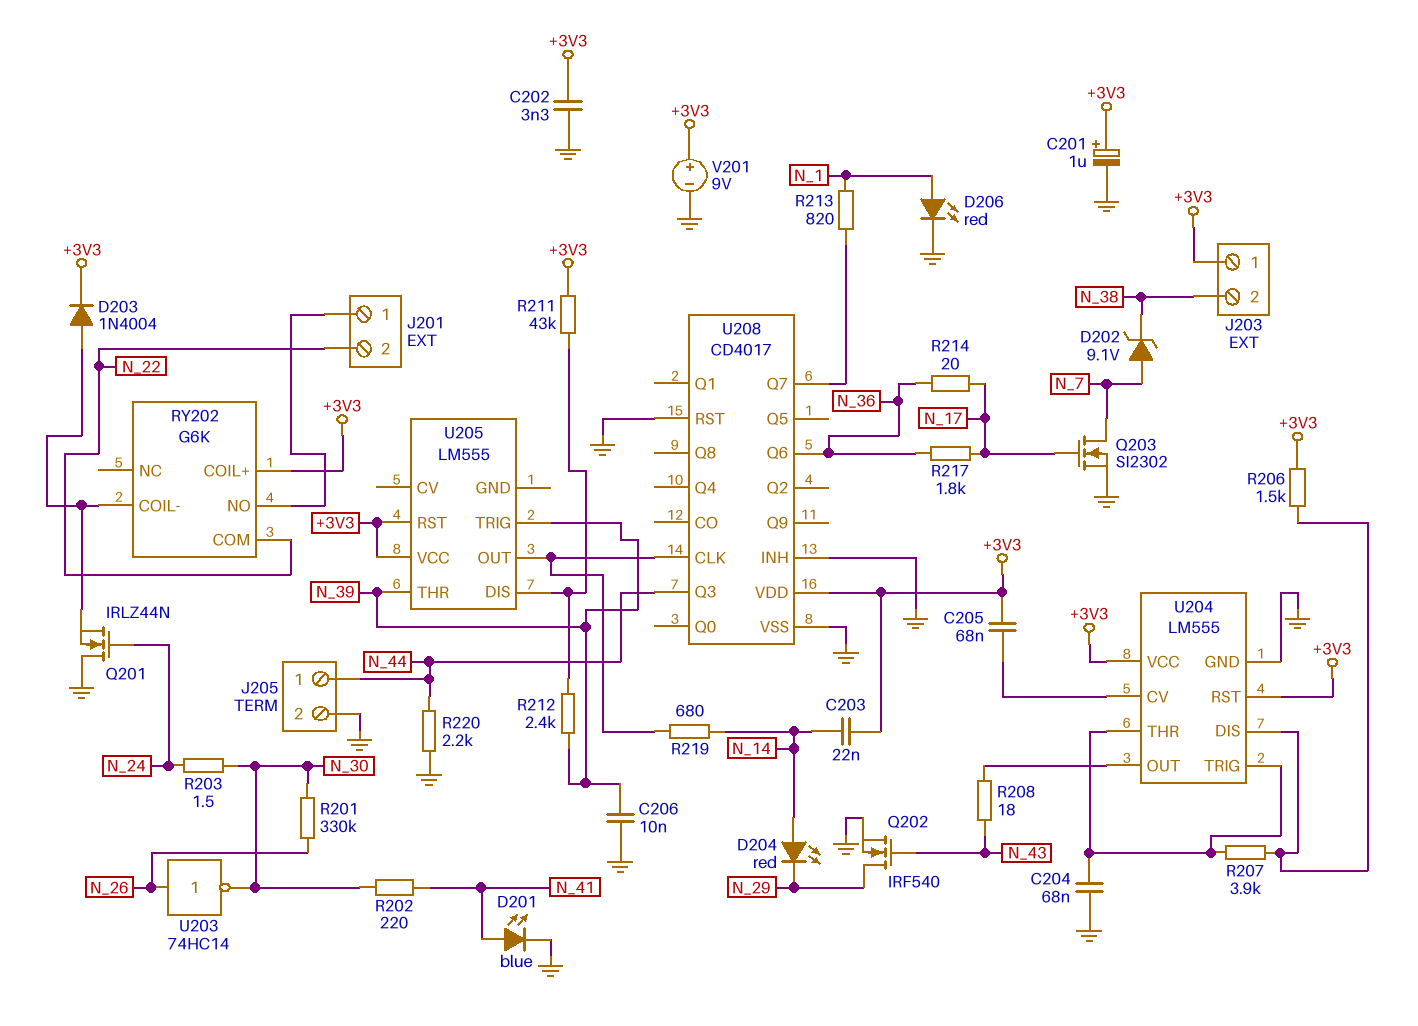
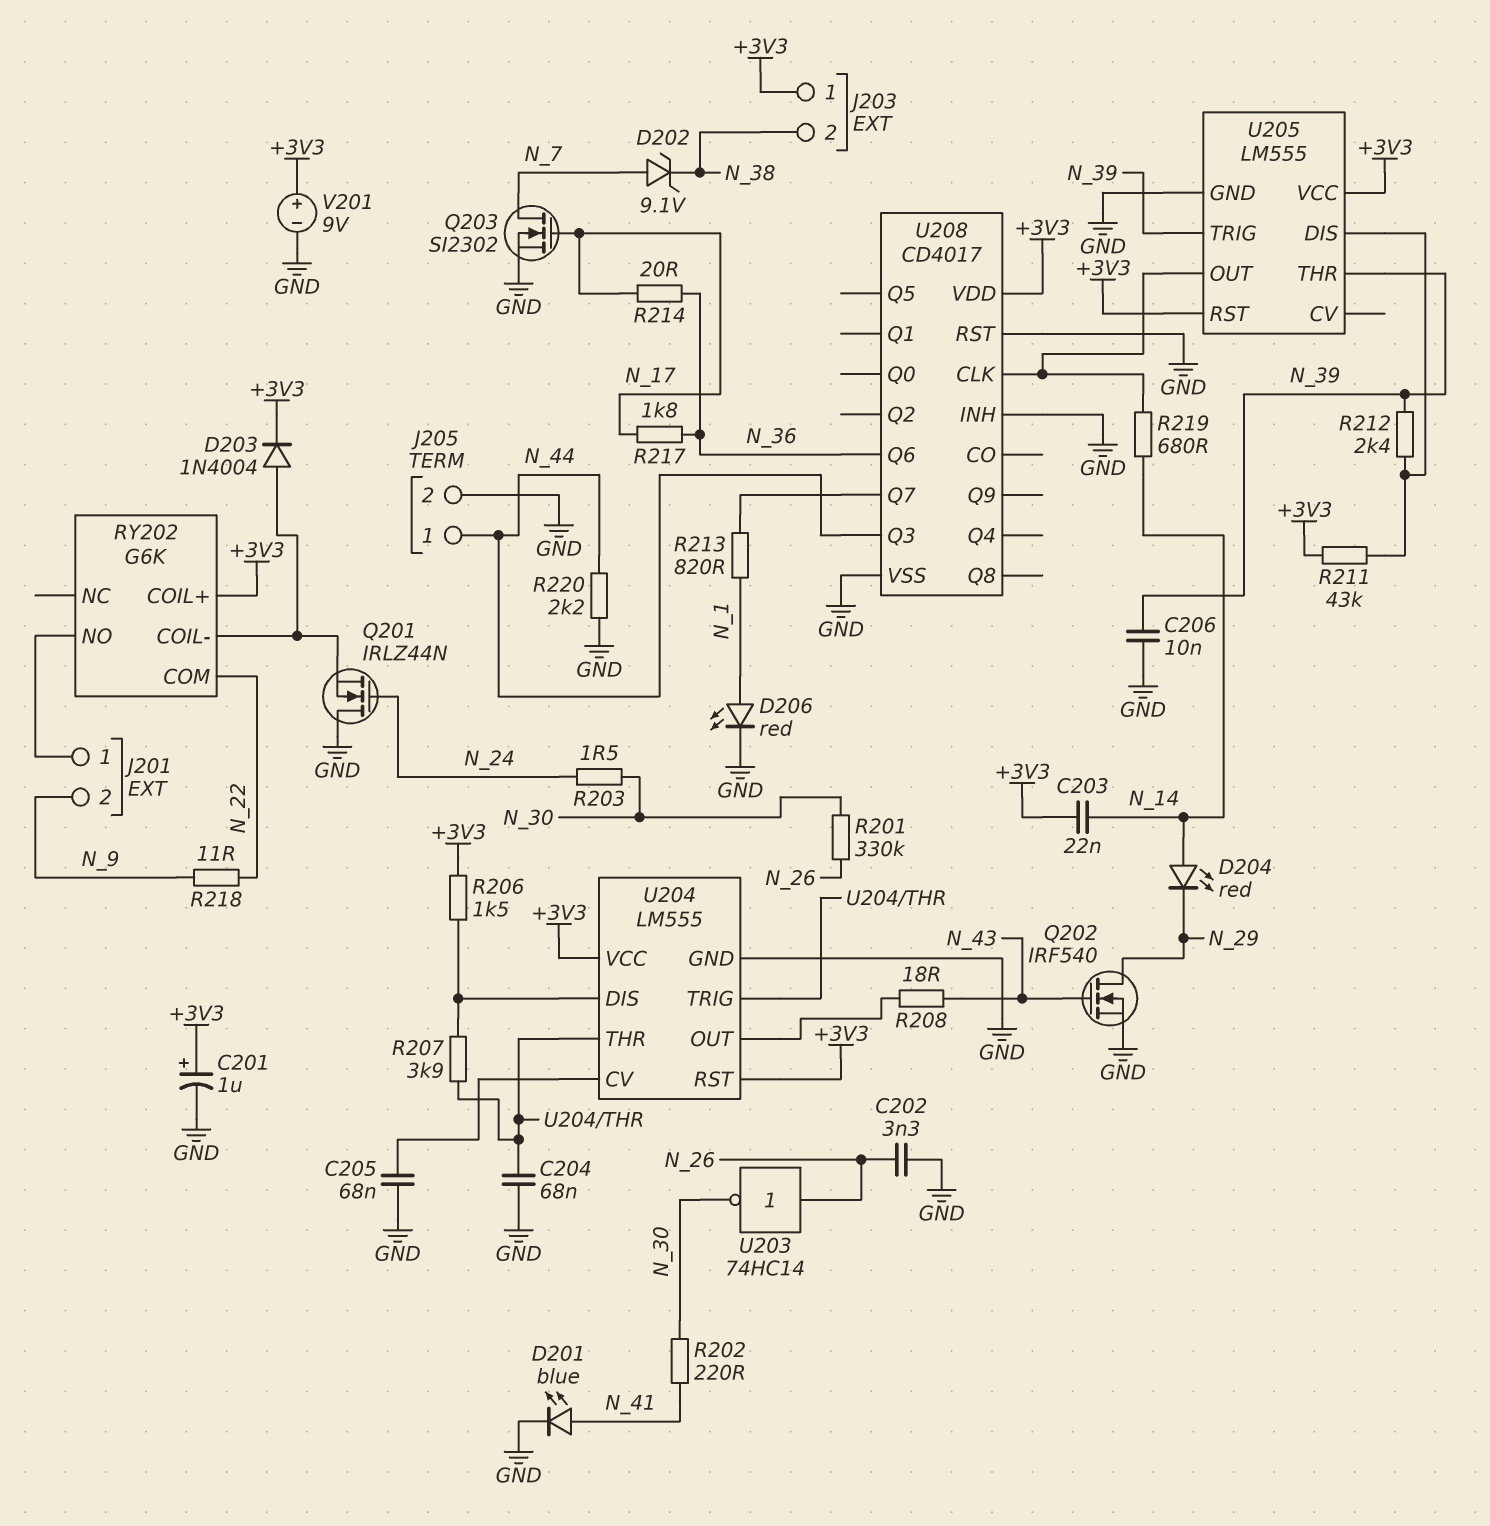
C202: 3.3nF (+3V3, GND) -> 3.3nF (GND, N_26)
C205: 68nF (+3V3, U204/CV) -> 68nF (GND, U204/CV)
J201 pin 2: N_22 -> N_9
R218: none -> 11 (N_9, N_22)
U205 pin GND: none -> GND

